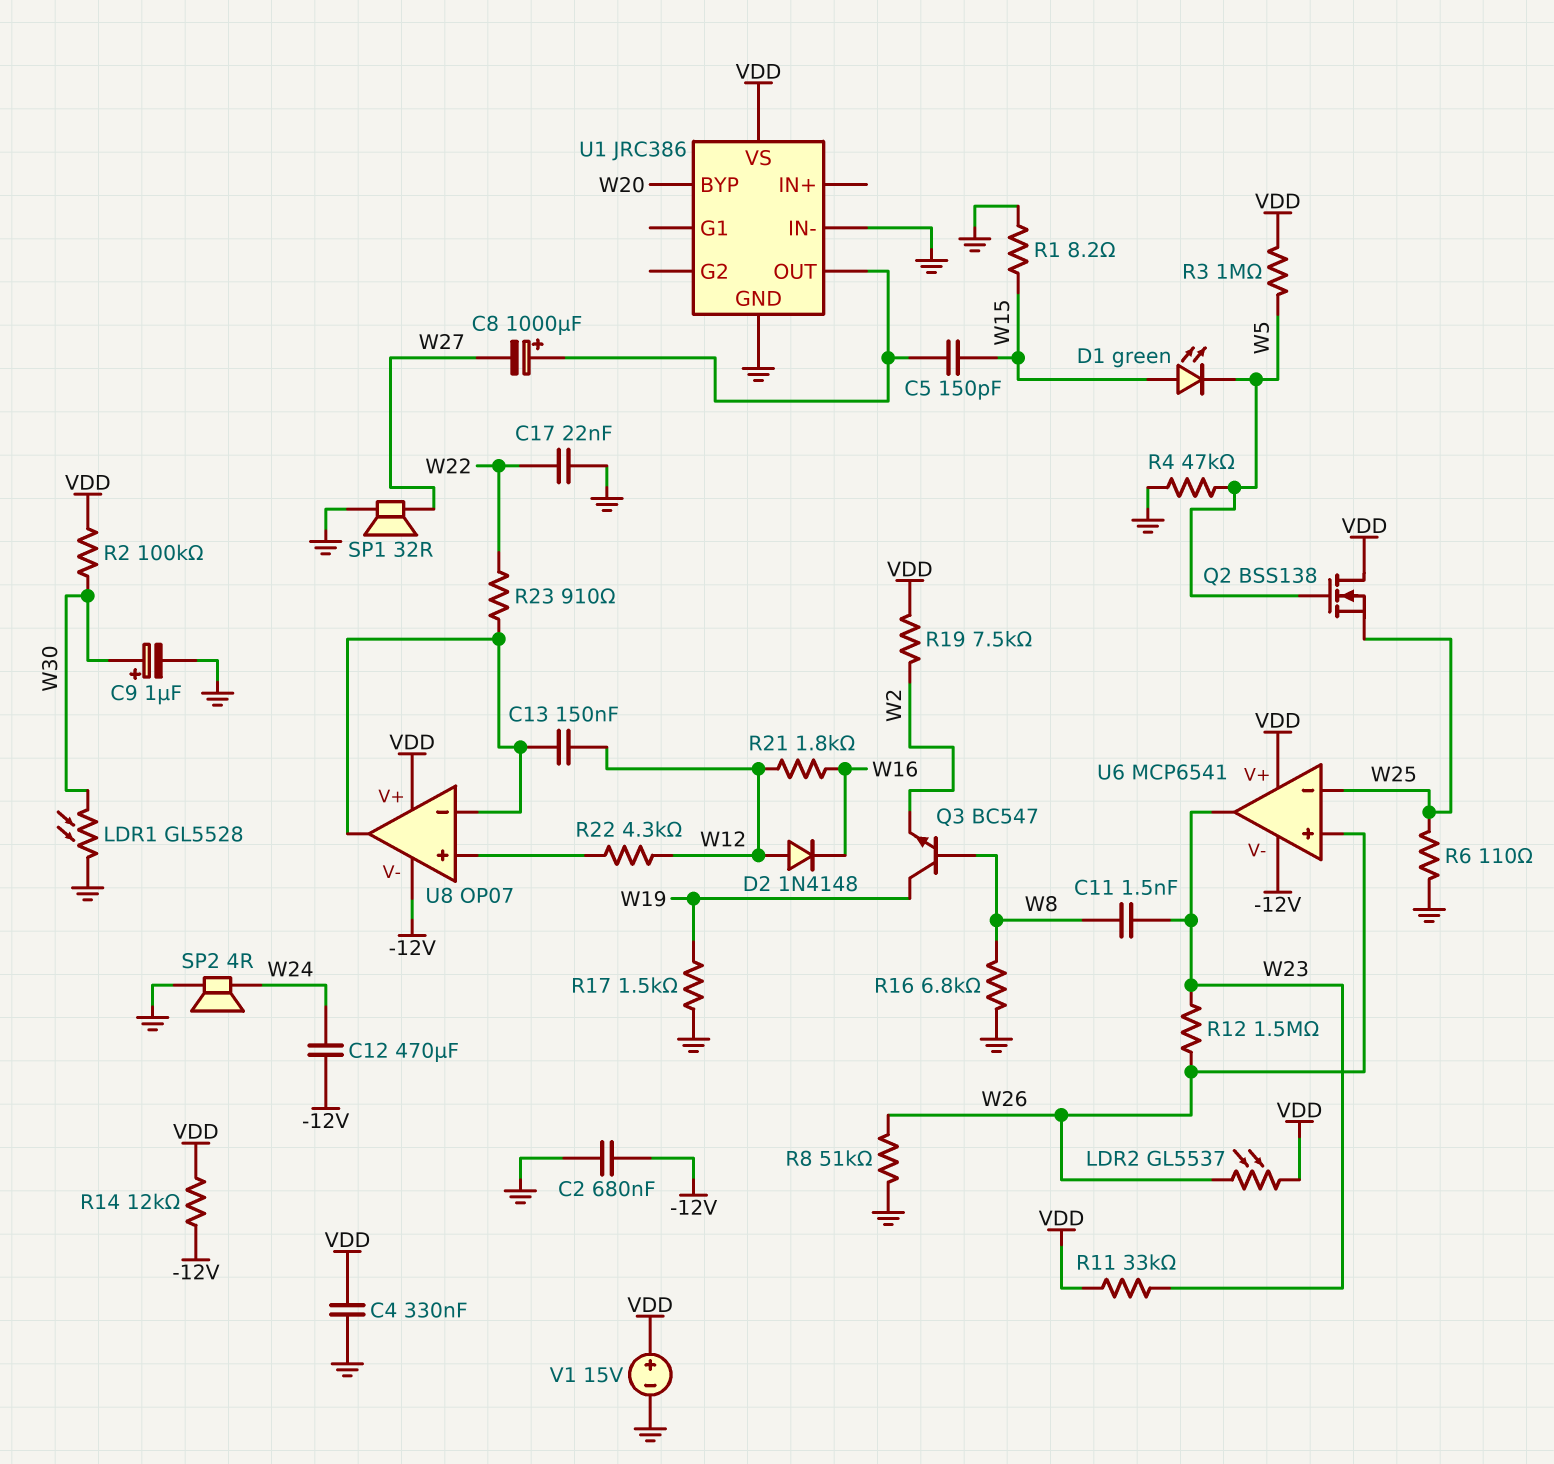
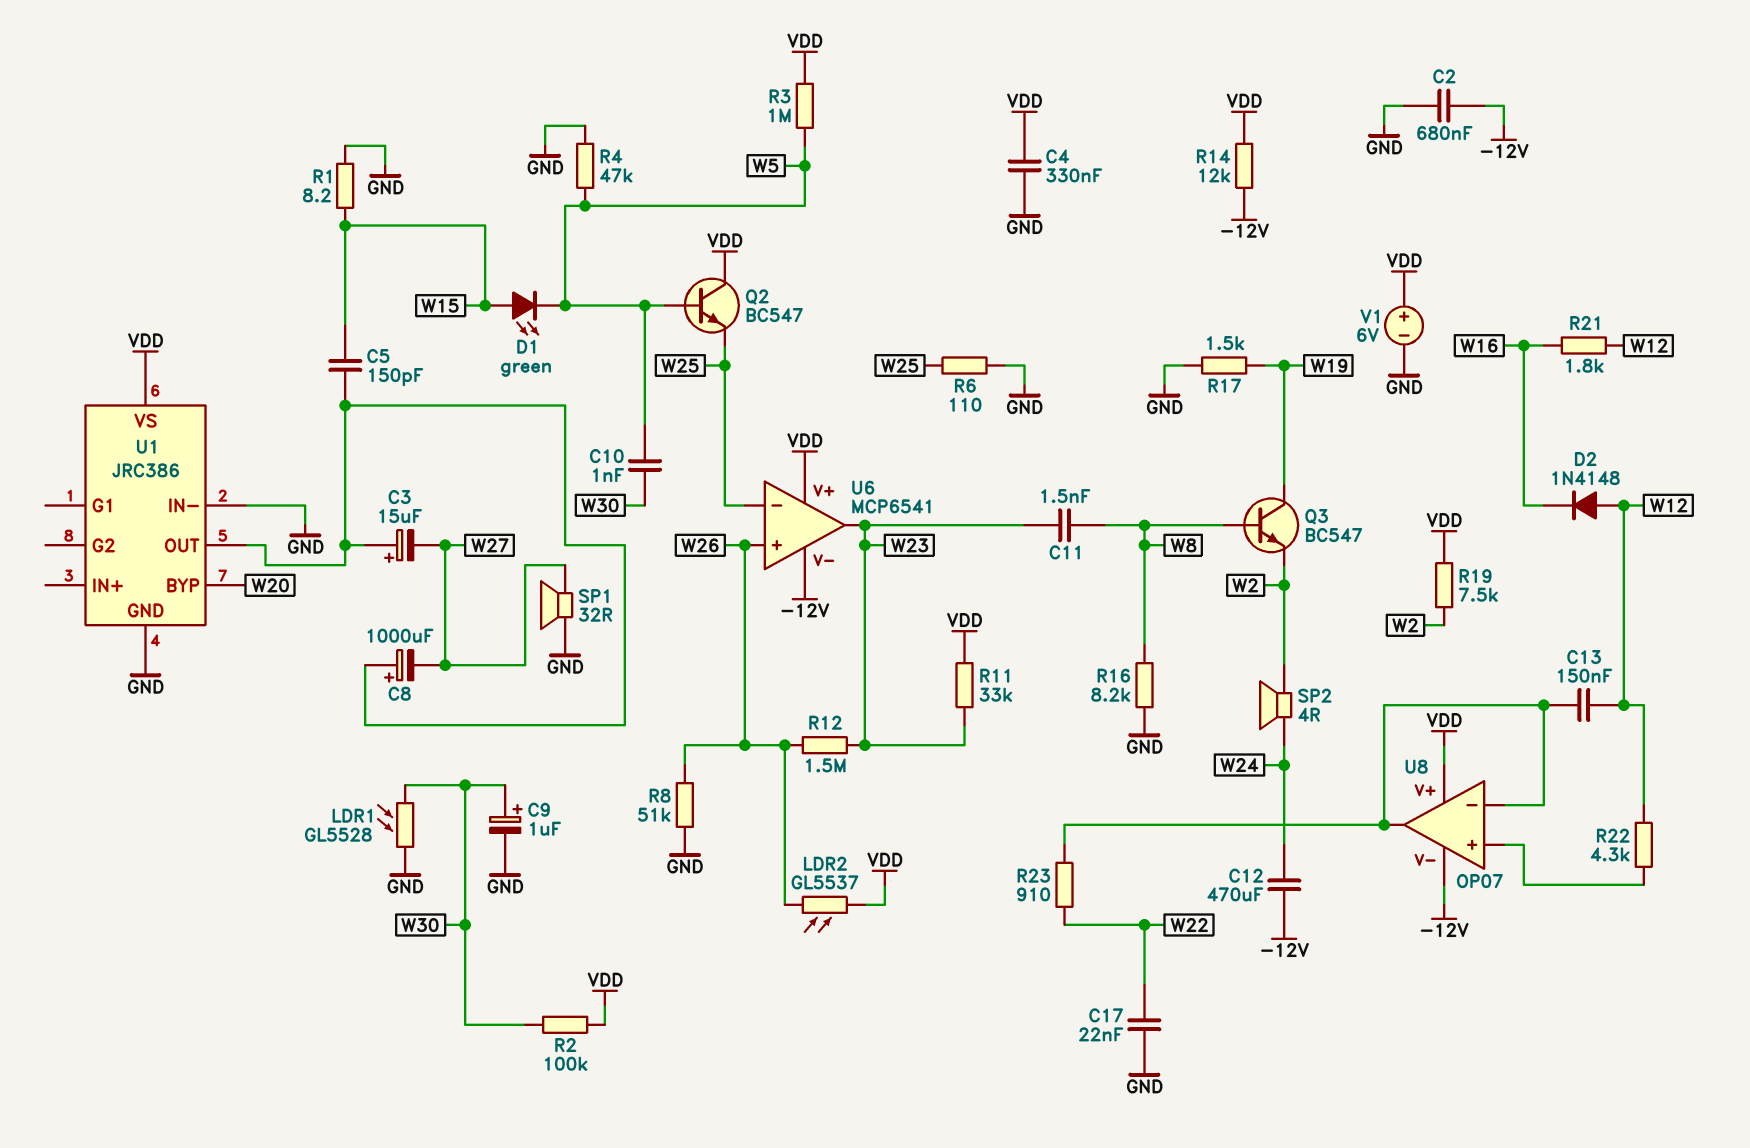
C3: none -> 15uF (plus U1/OUT, minus W27)
C10: none -> 1nF (W5, W30)
Q2: NMOS BSS138 (G W5, D VDD, S W25) -> NPN BC547 (B W5, C VDD, E W25)
R16: 6.8k (GND, W8) -> 8.2k (GND, W8)
SP2: speaker 4R (GND, W24) -> speaker 4R (W2, W24)
V1: 15V (plus VDD, minus GND) -> 6V (plus VDD, minus GND)

